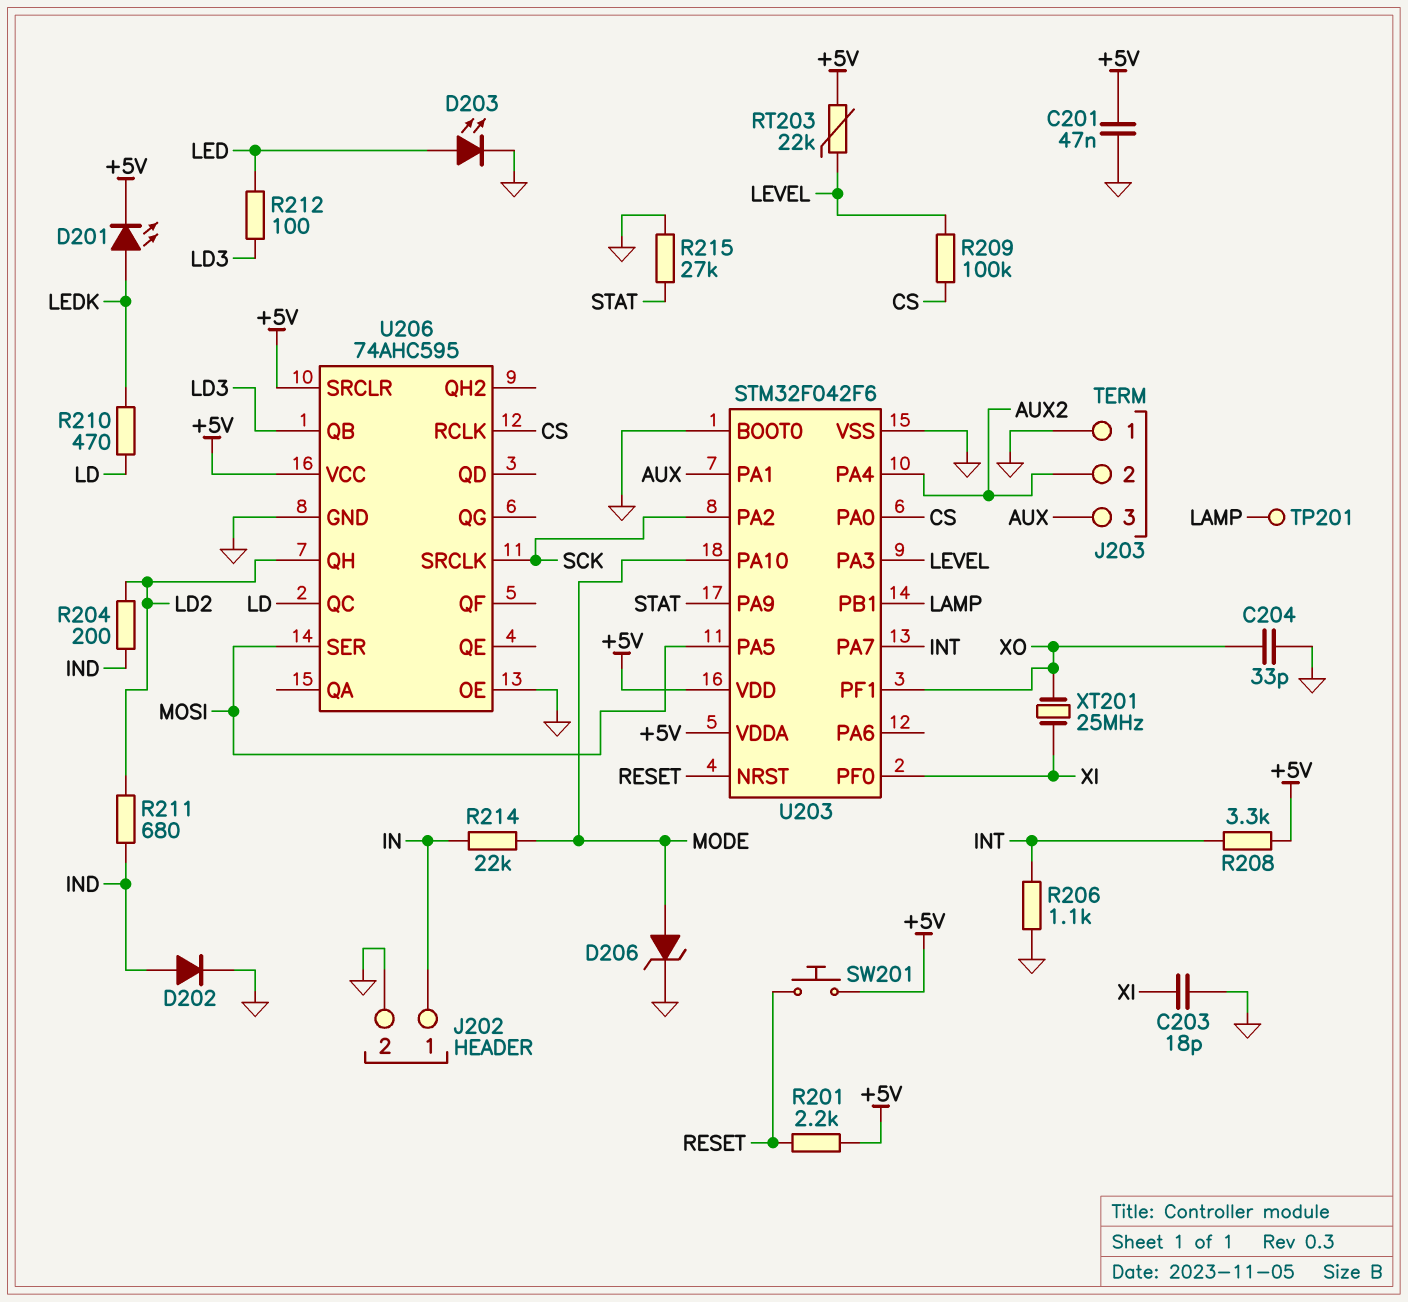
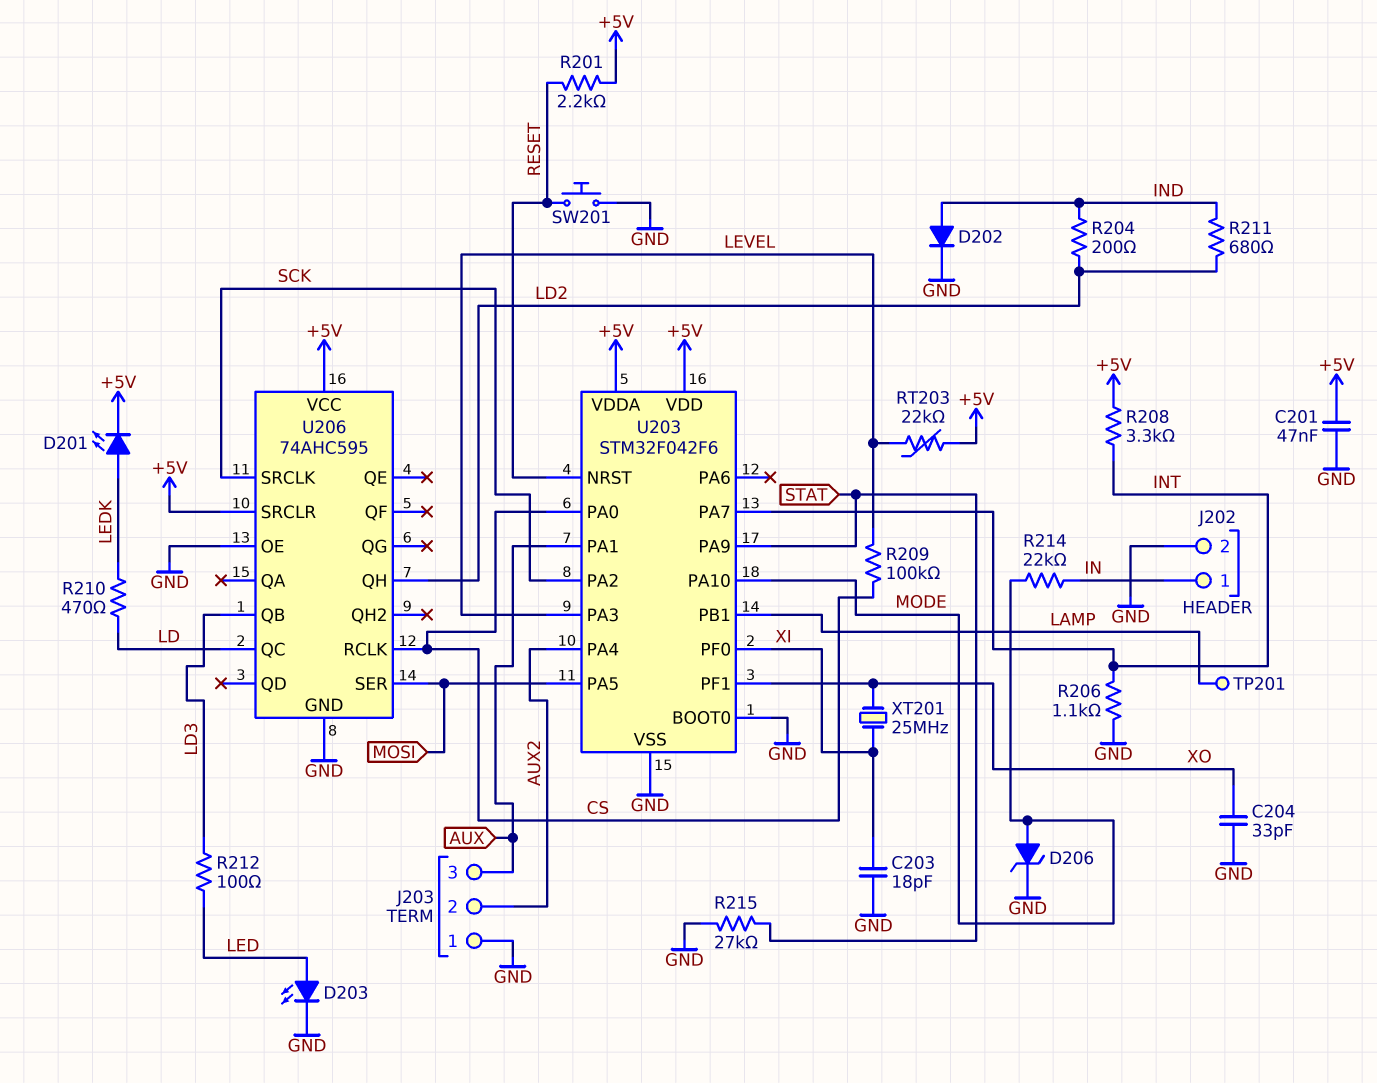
SW201: button (+5V, RESET) -> button (GND, RESET)

